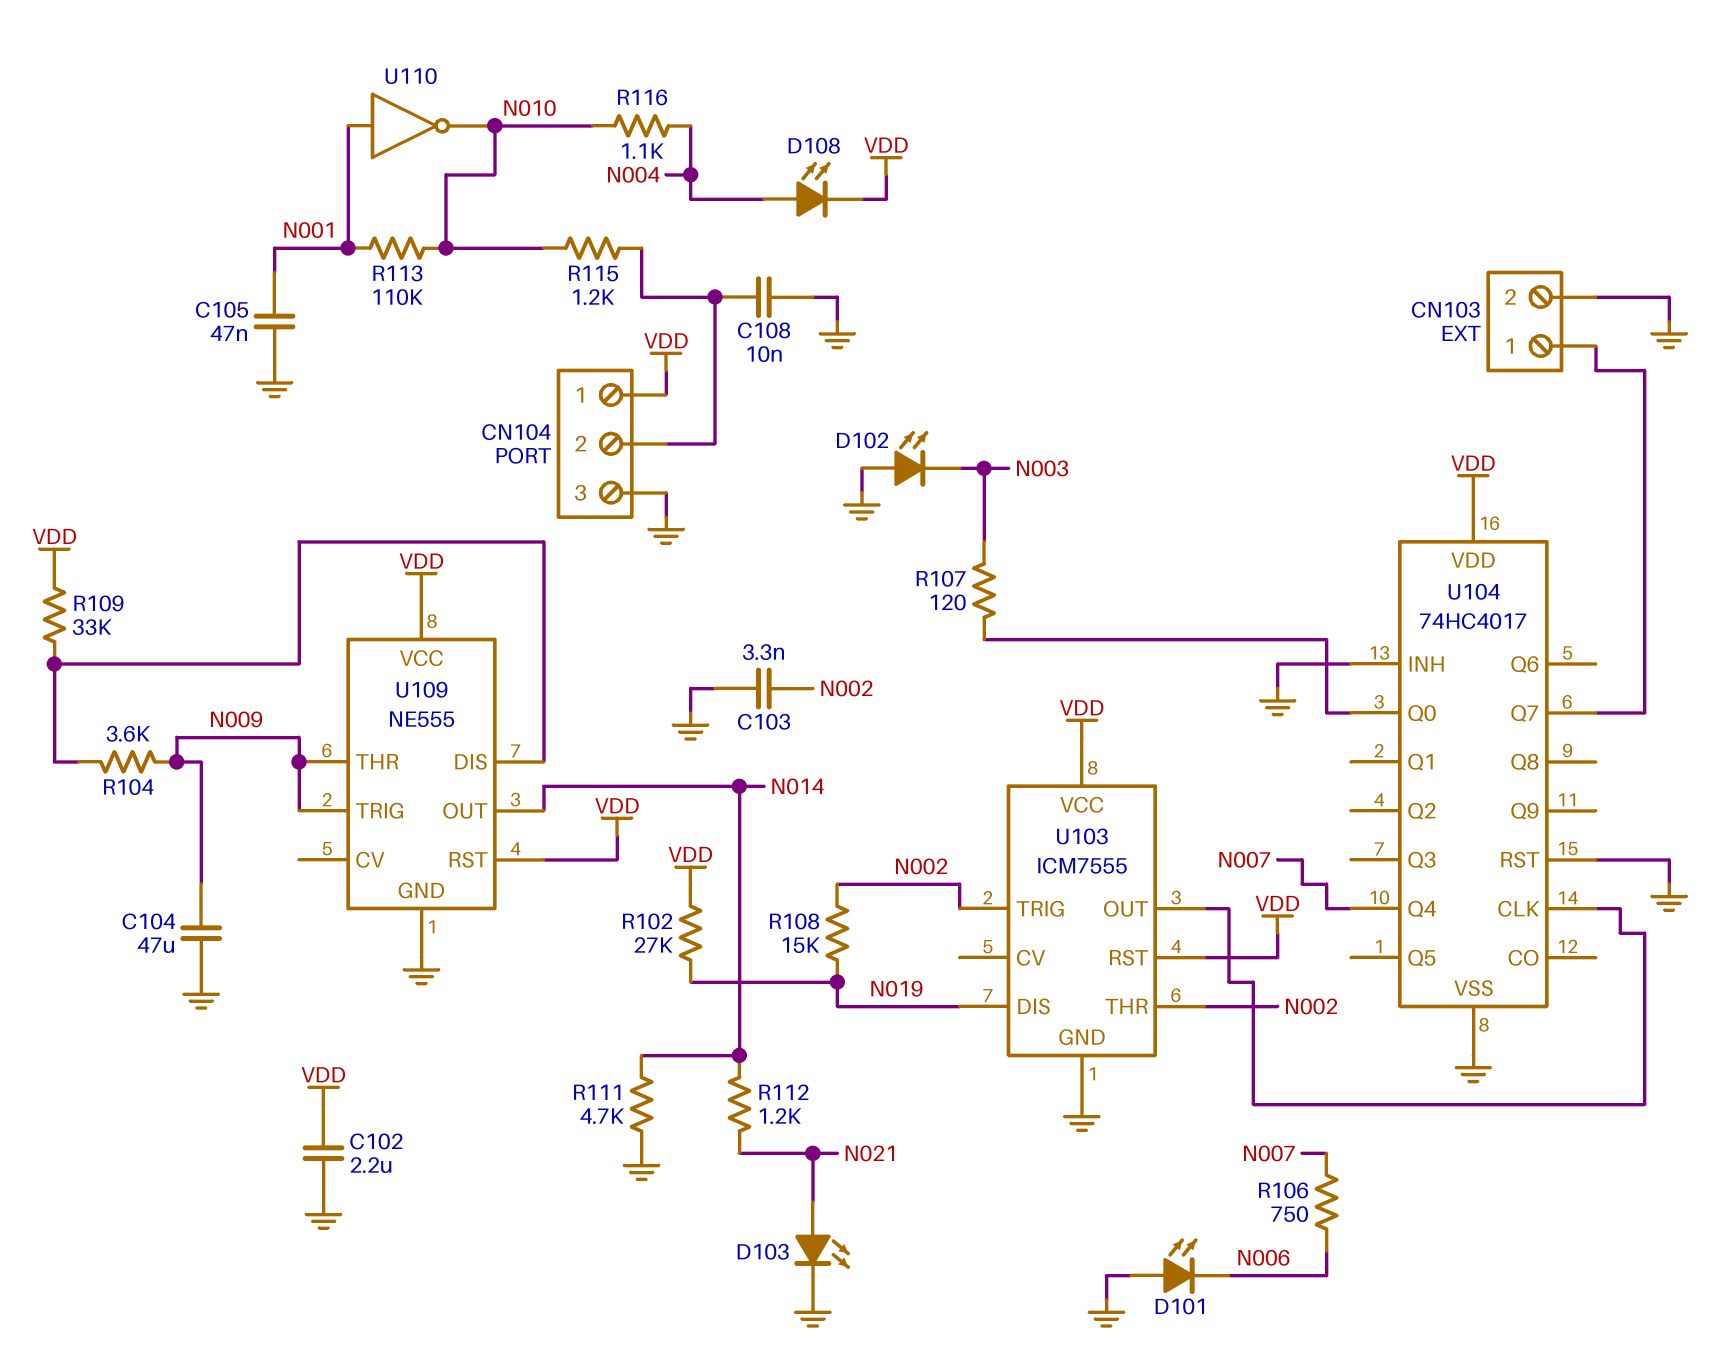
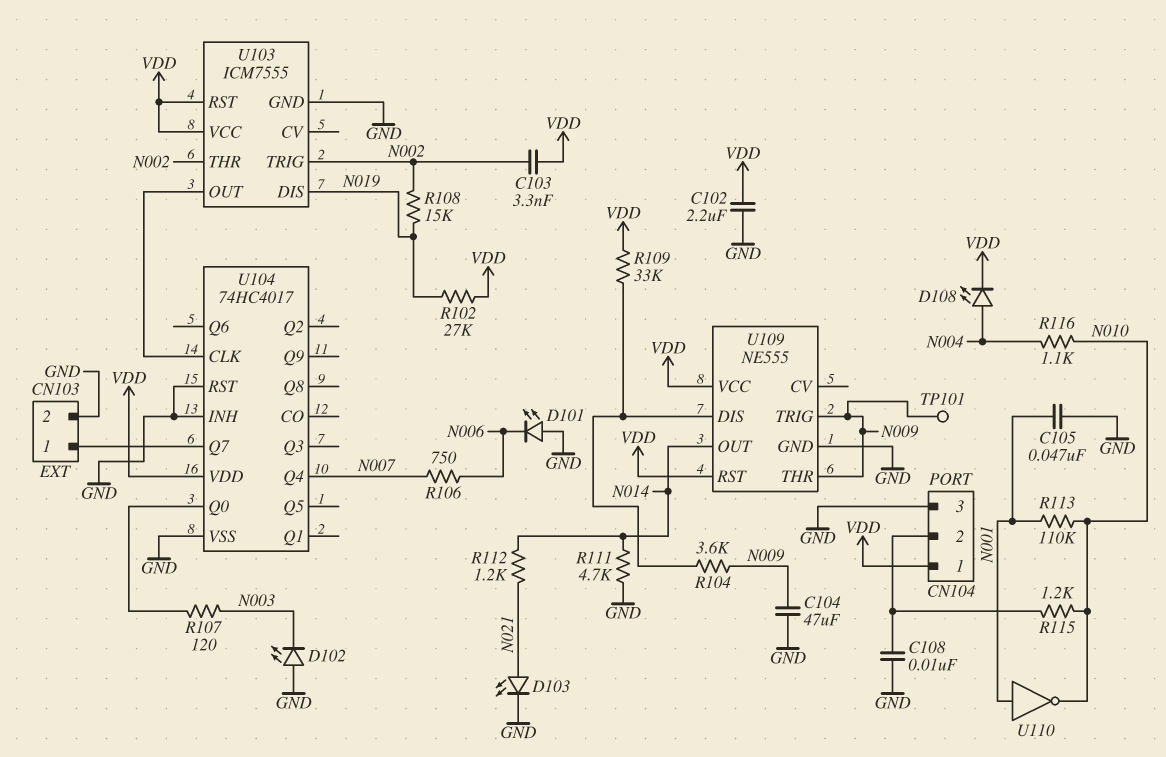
C103: 3.3nF (GND, N002) -> 3.3nF (N002, VDD)
TP101: none -> test point (N009)

